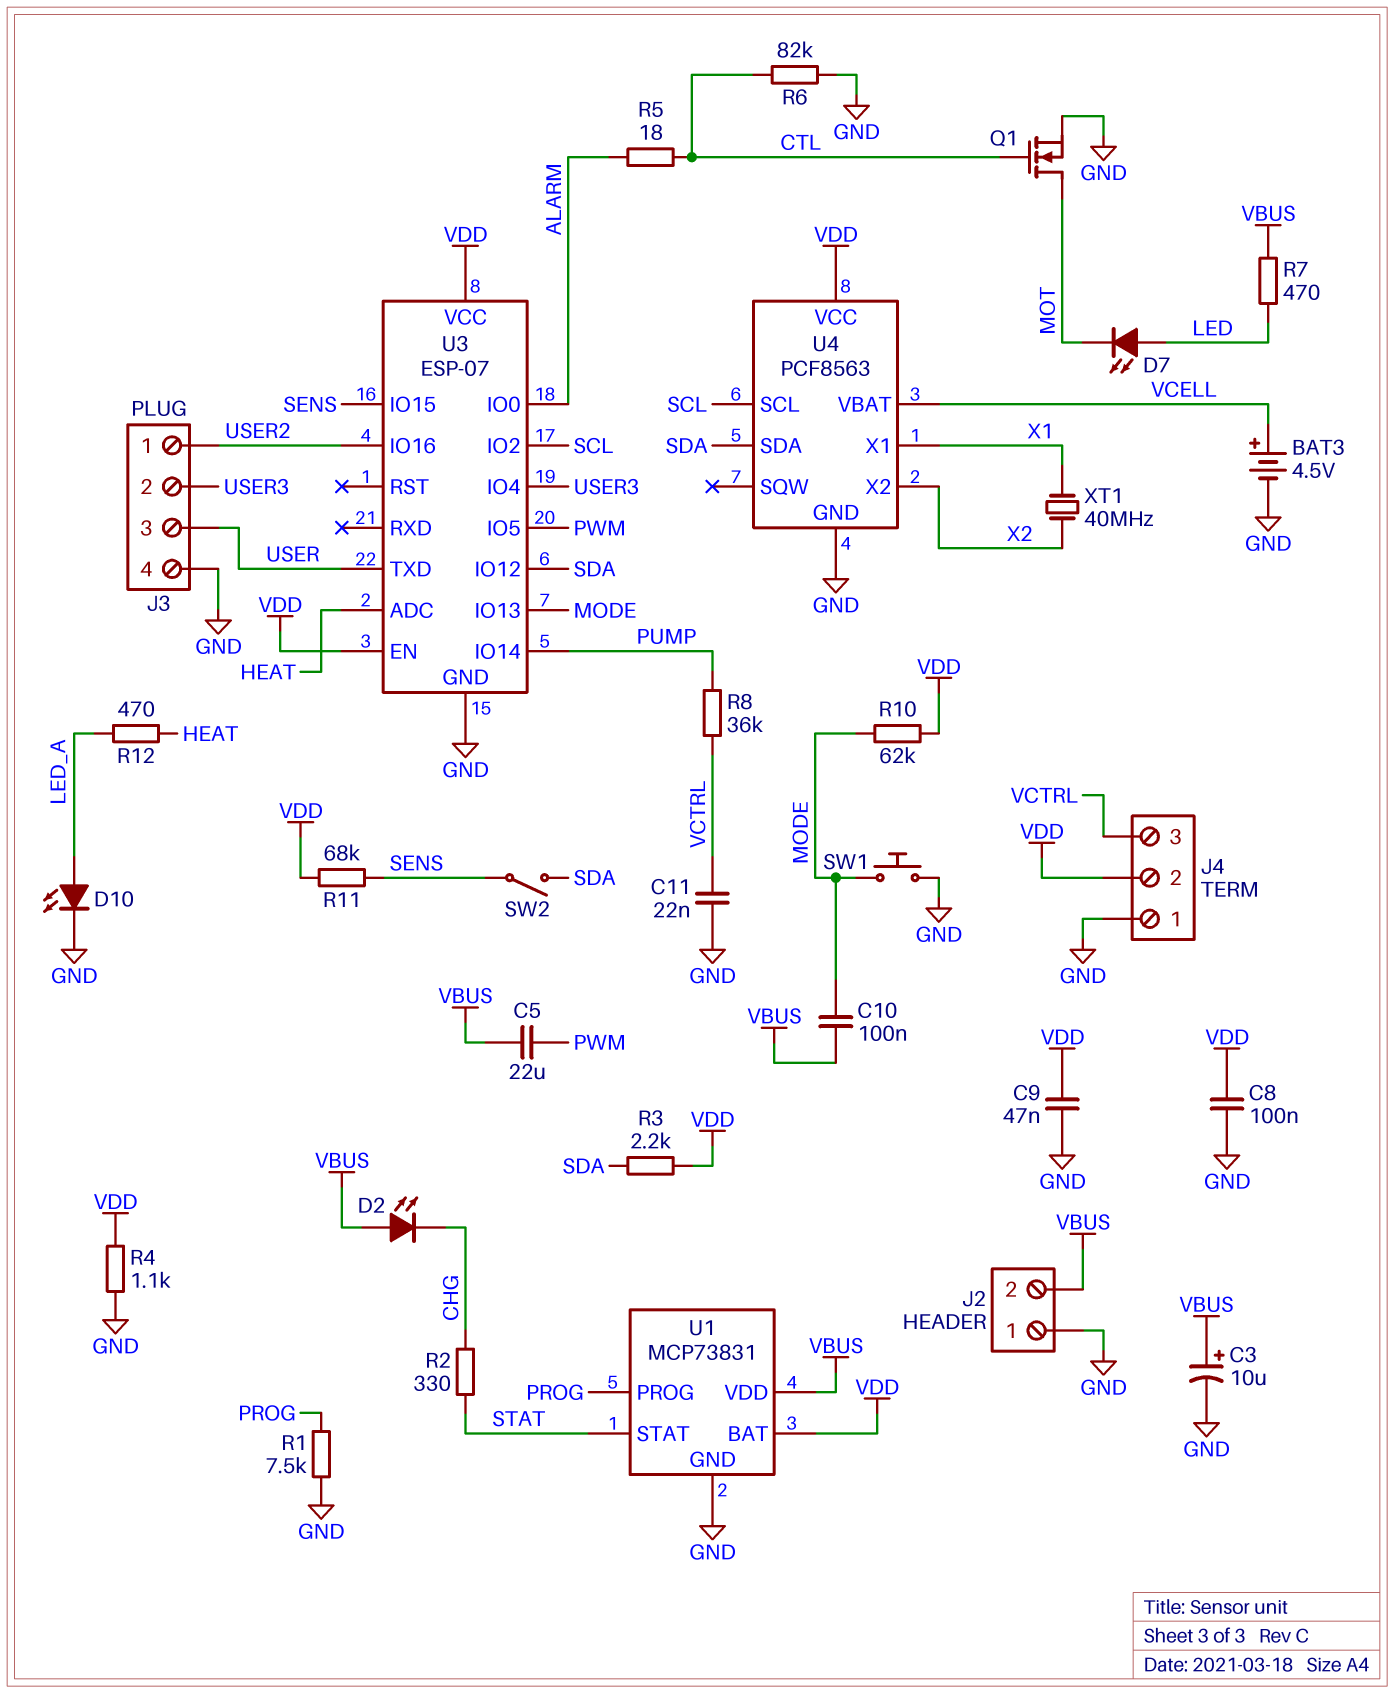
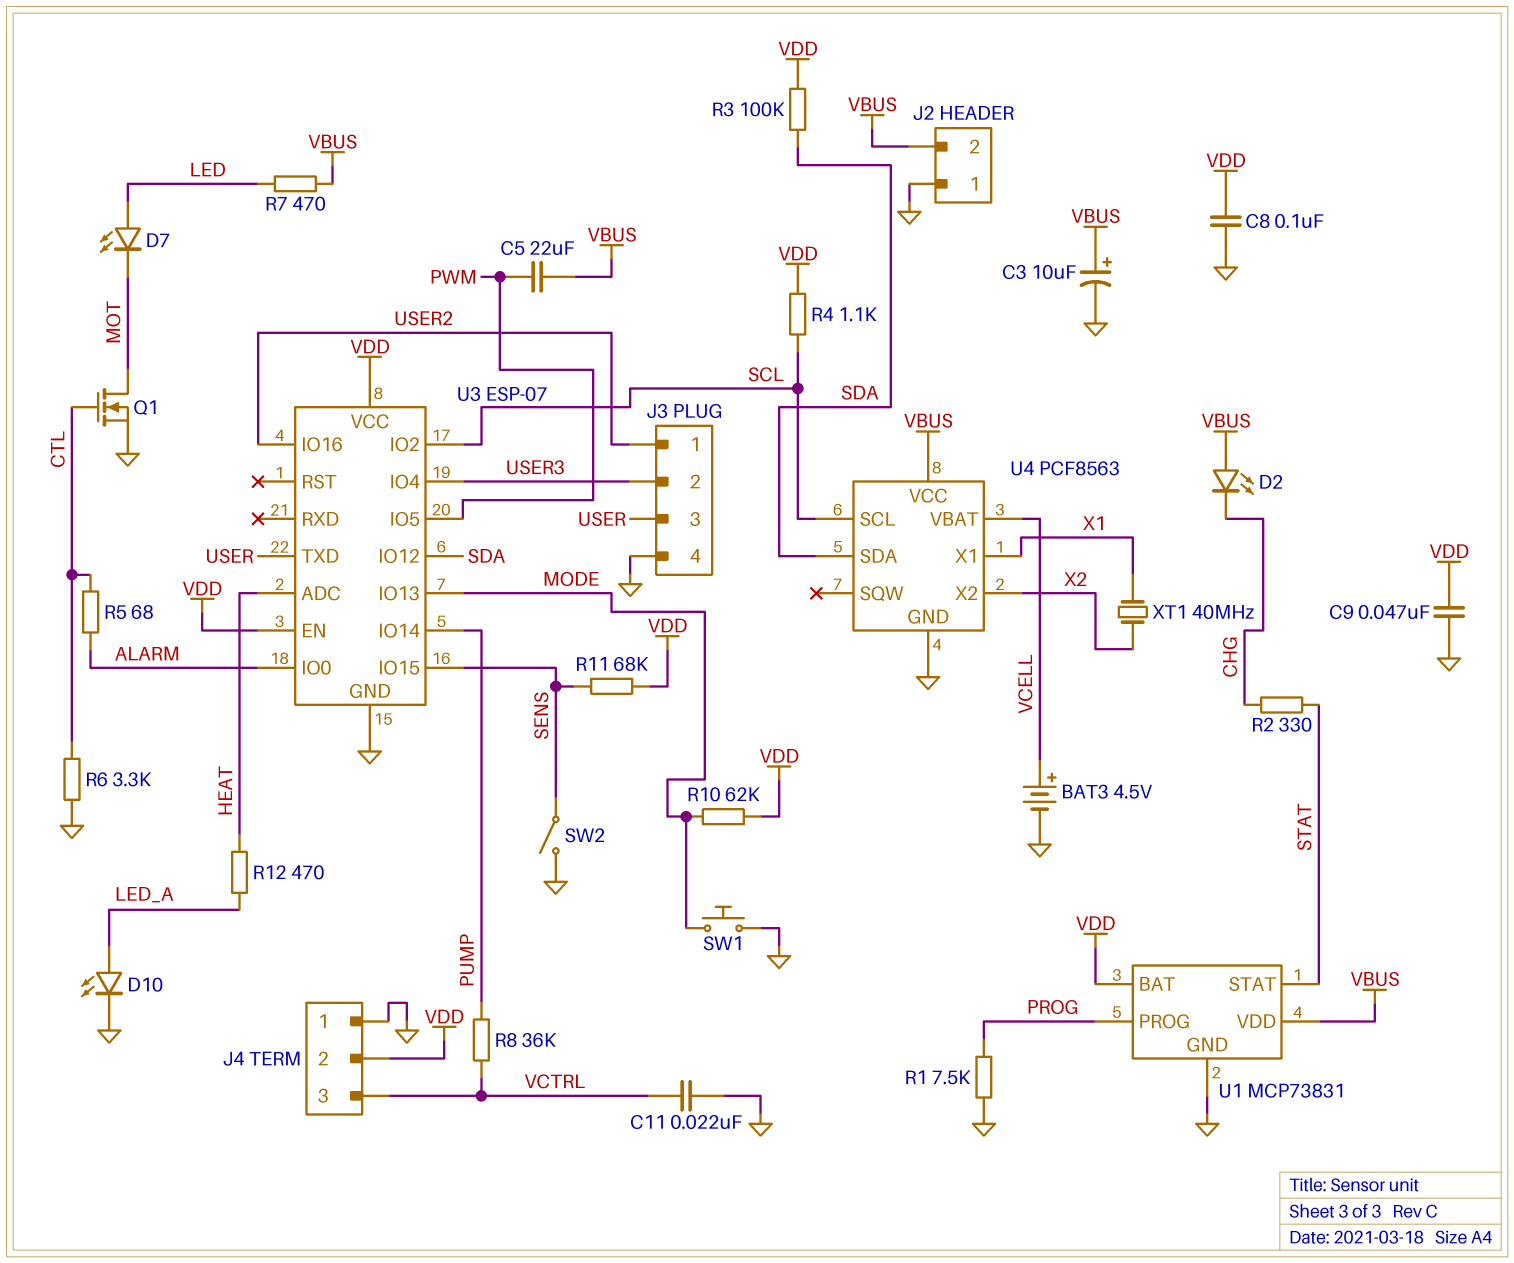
C10: 100nF (MODE, VBUS) -> none
R3: 2.2k (SDA, VDD) -> 100k (SDA, VDD)
R4: 1.1k (GND, VDD) -> 1.1k (SCL, VDD)
R5: 18 (ALARM, CTL) -> 68 (ALARM, CTL)
R6: 82k (CTL, GND) -> 3.3k (CTL, GND)
SW2: switch (SDA, SENS) -> switch (GND, SENS)
U4 pin VCC: VDD -> VBUS

